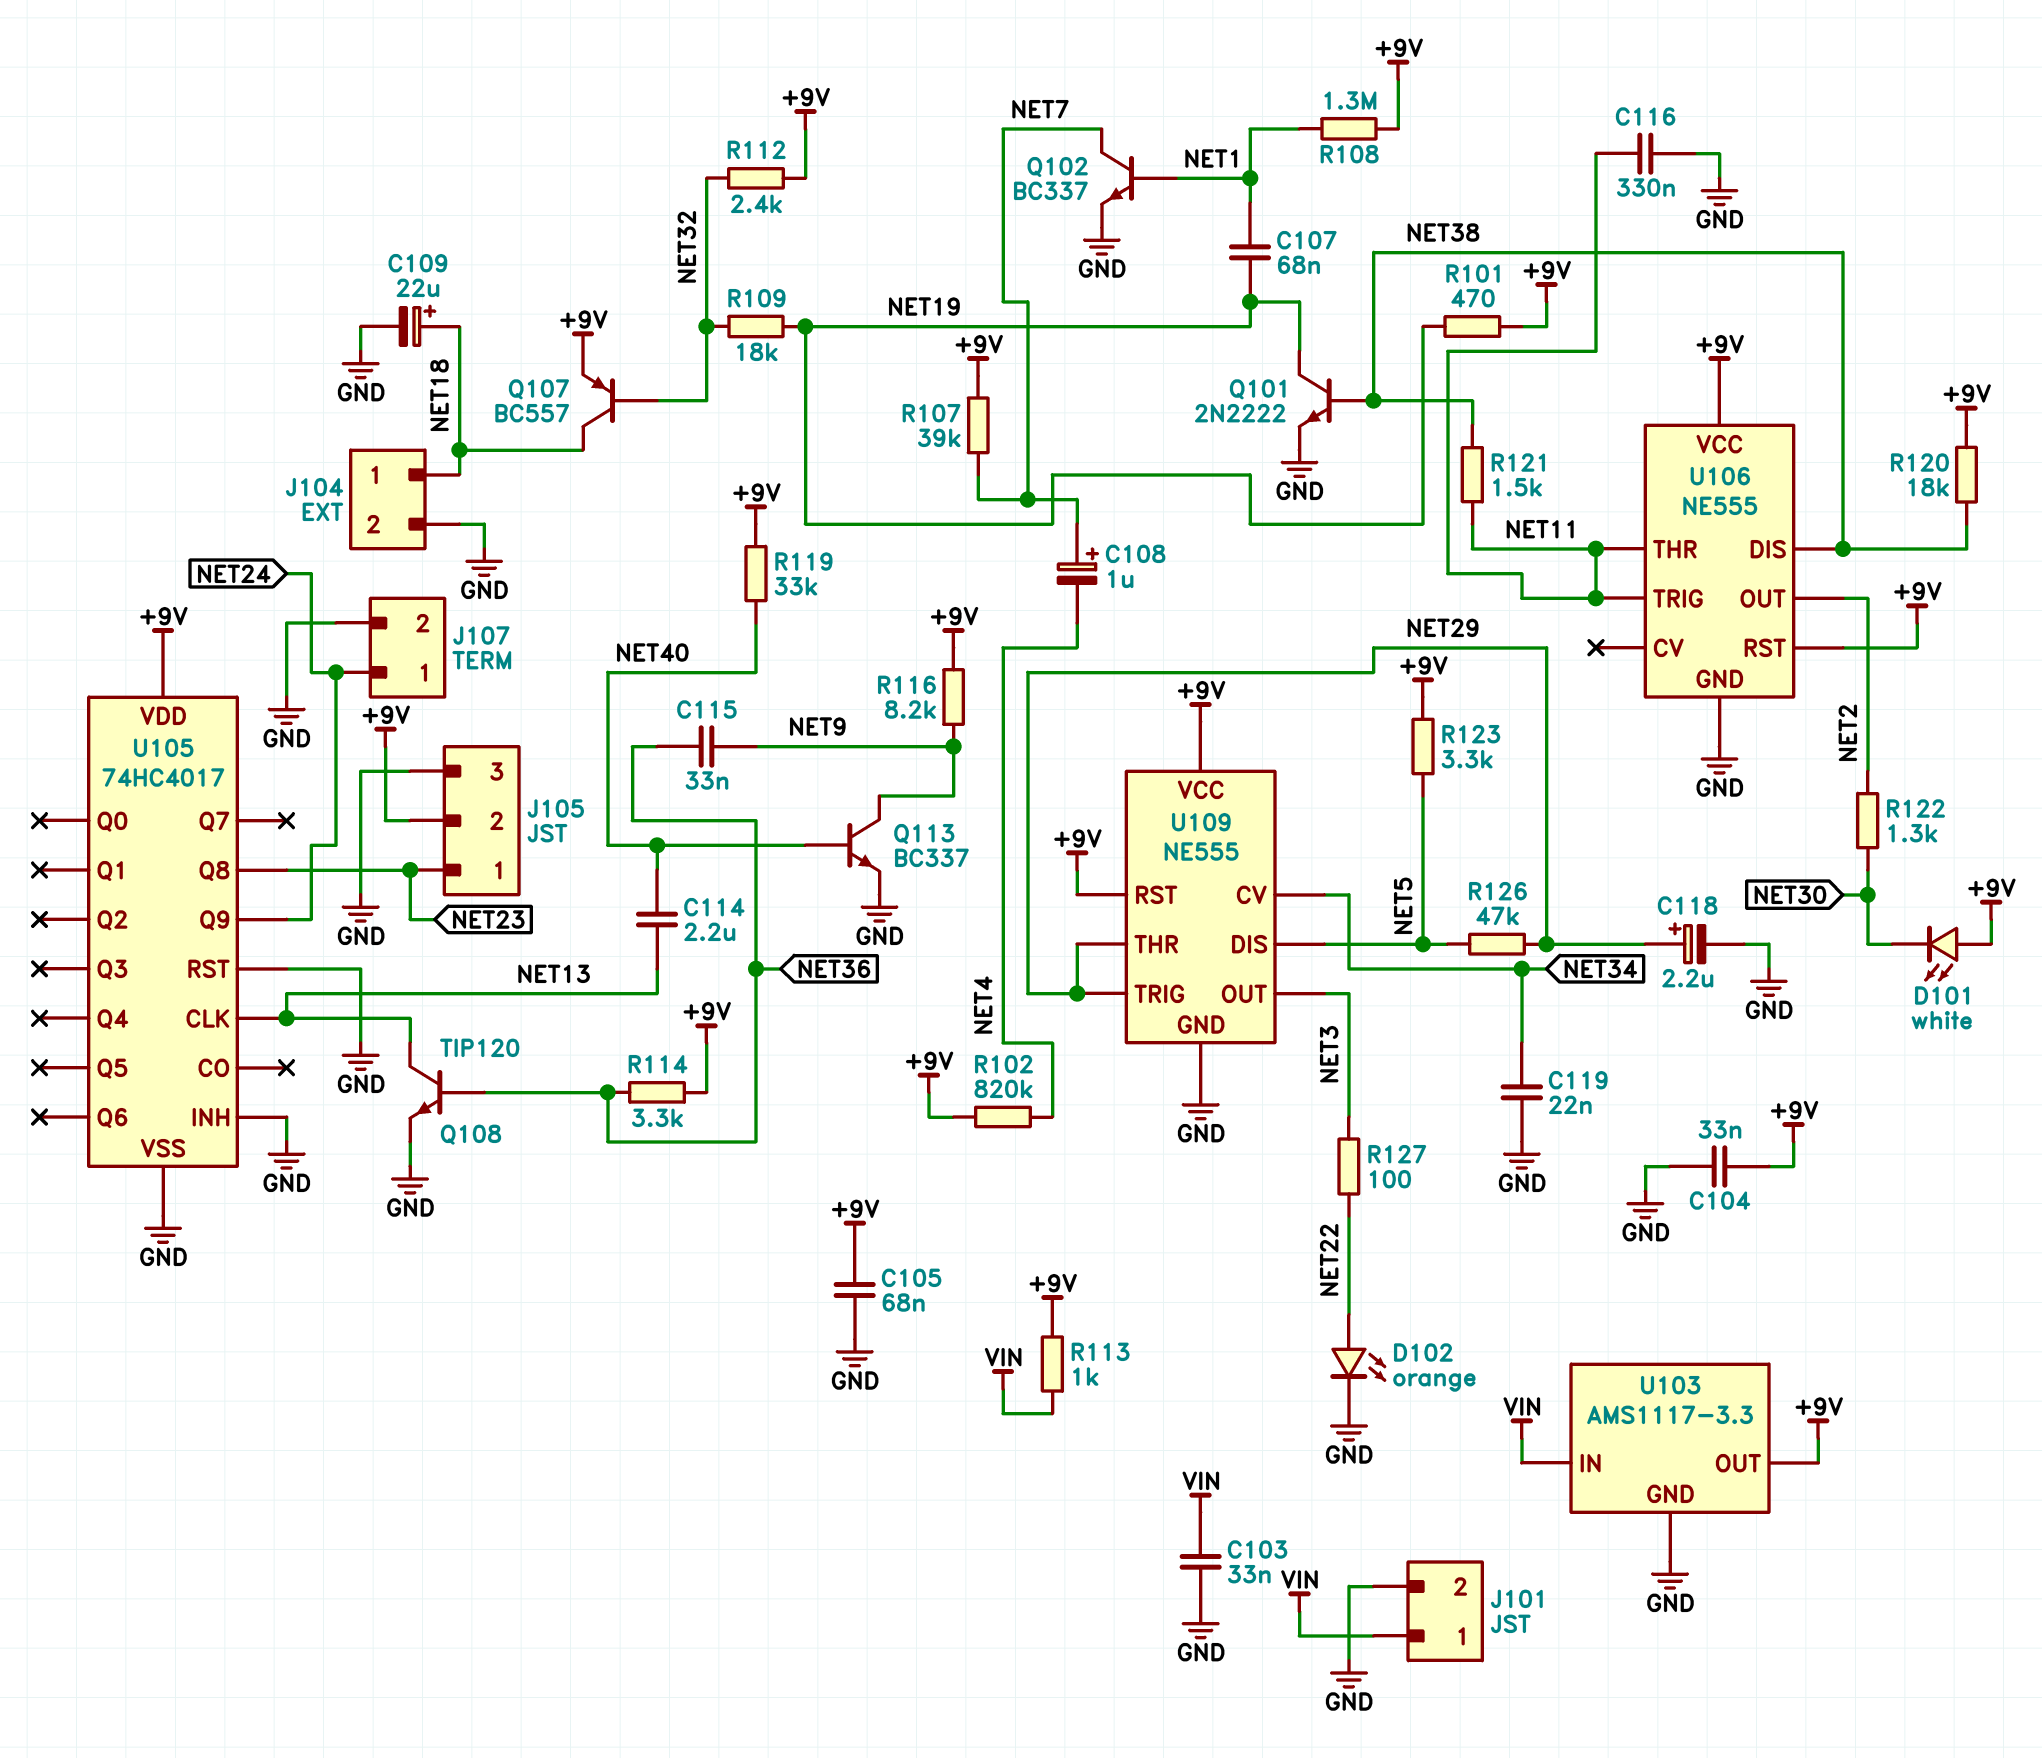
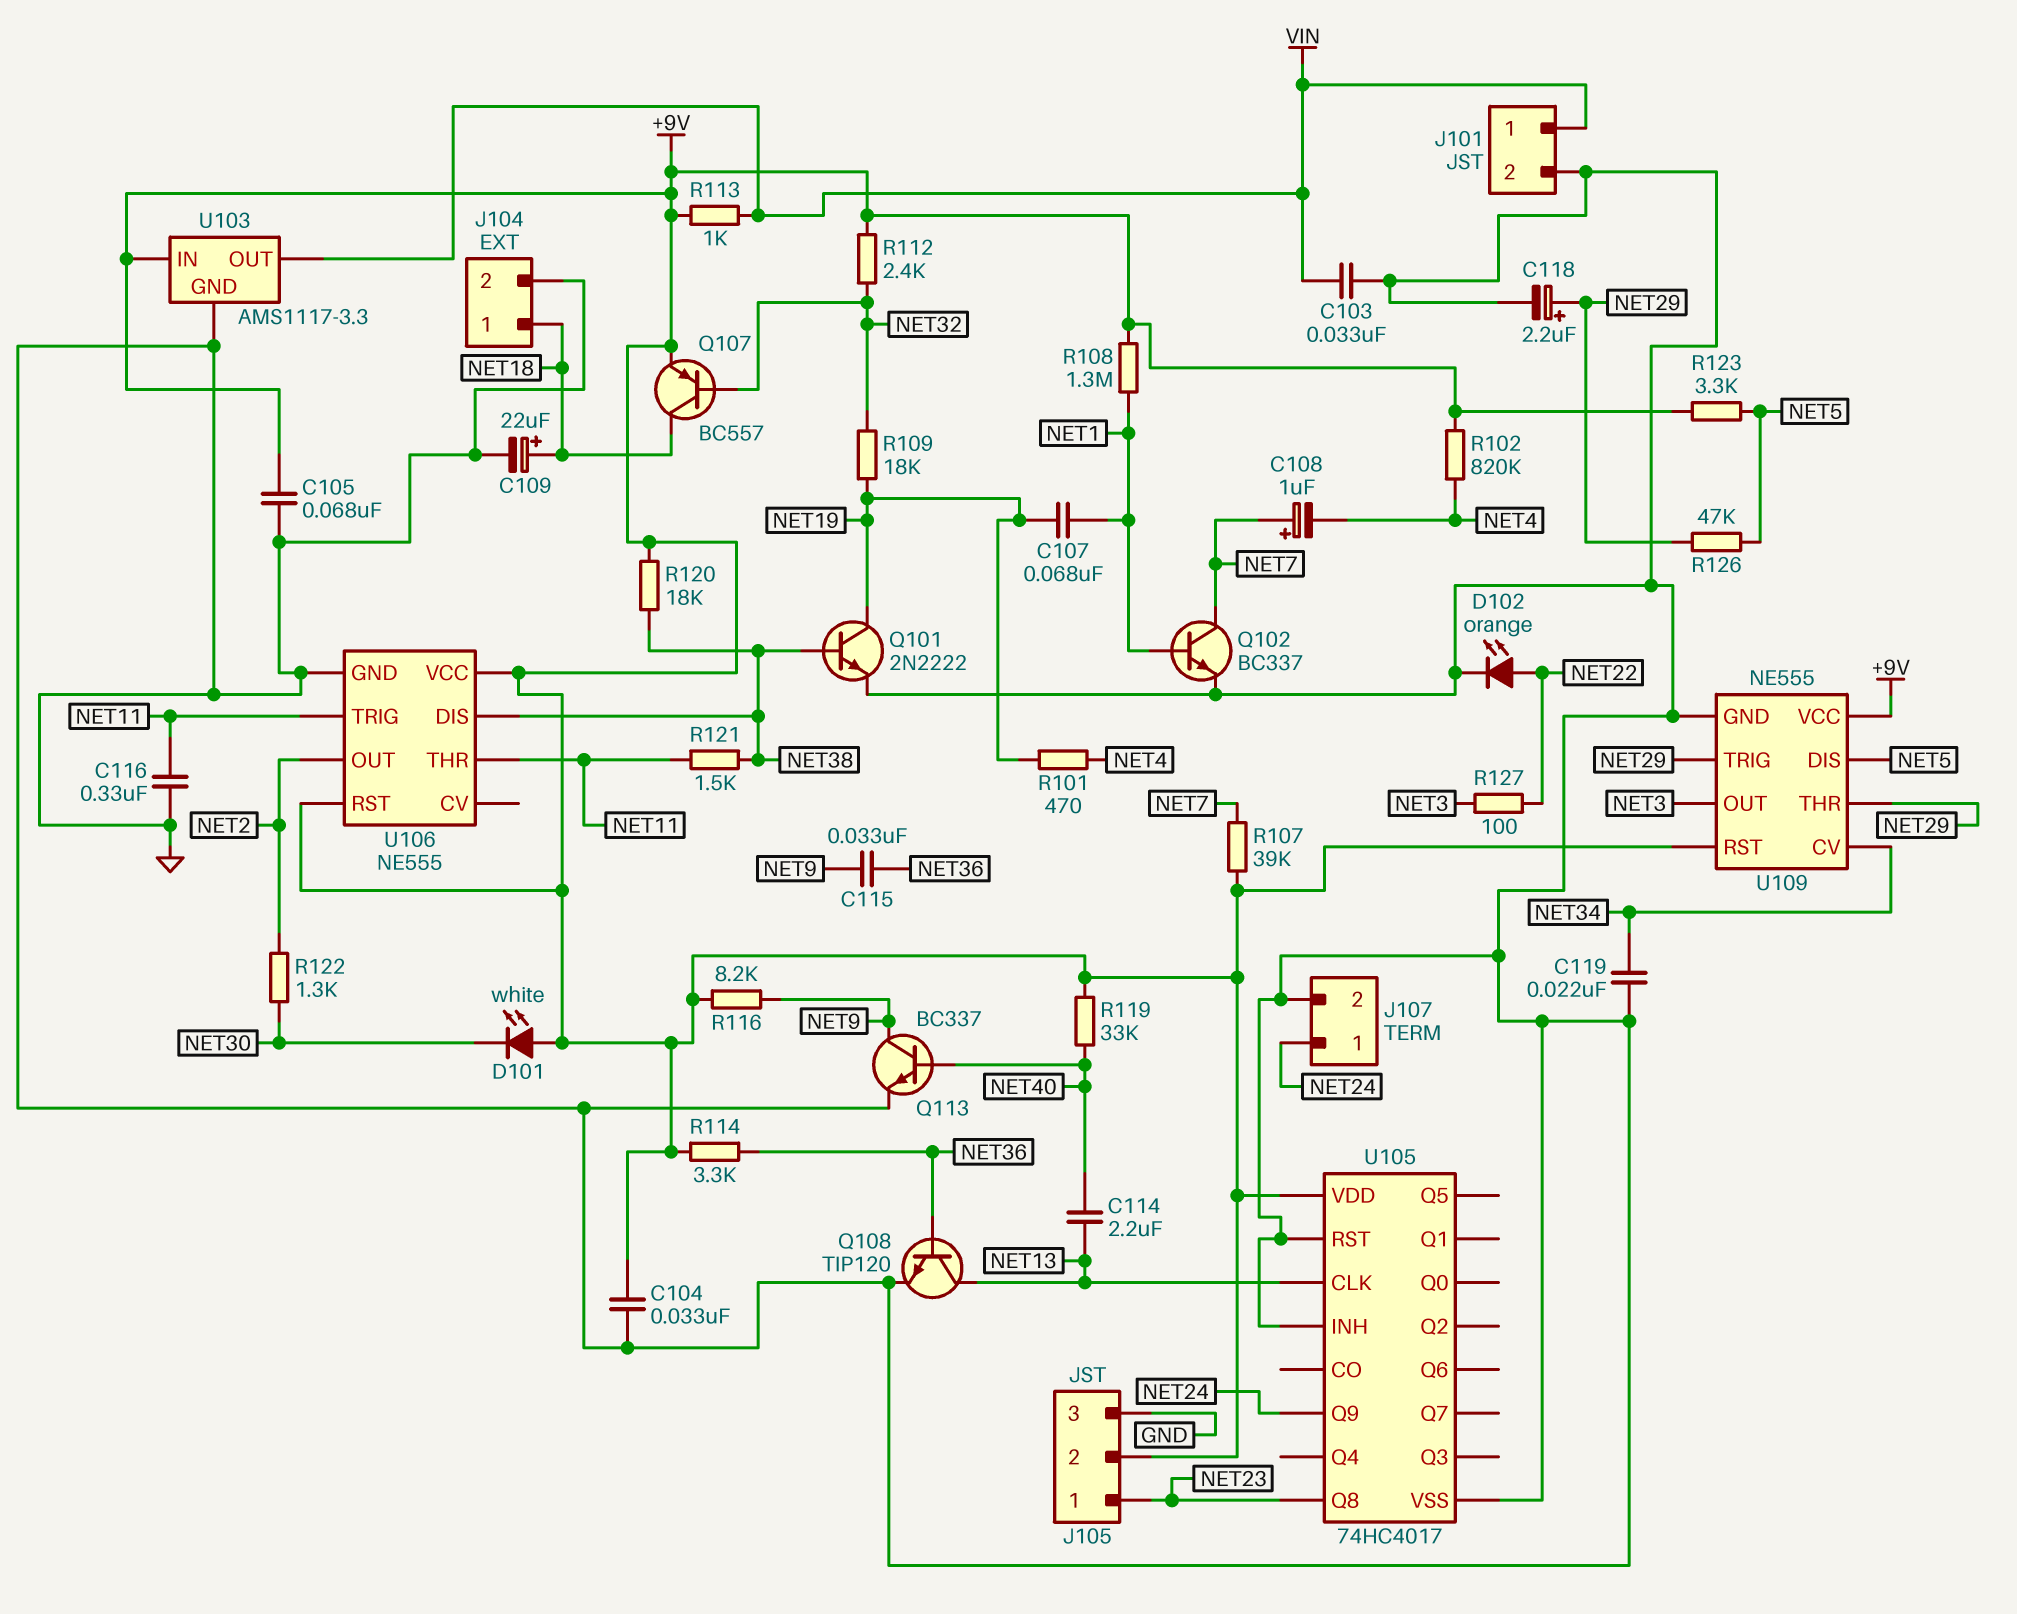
R101: 470 (+9V, NET19) -> 470 (NET4, NET19)
U103 pin IN: VIN -> +9V
U103 pin OUT: +9V -> VIN

